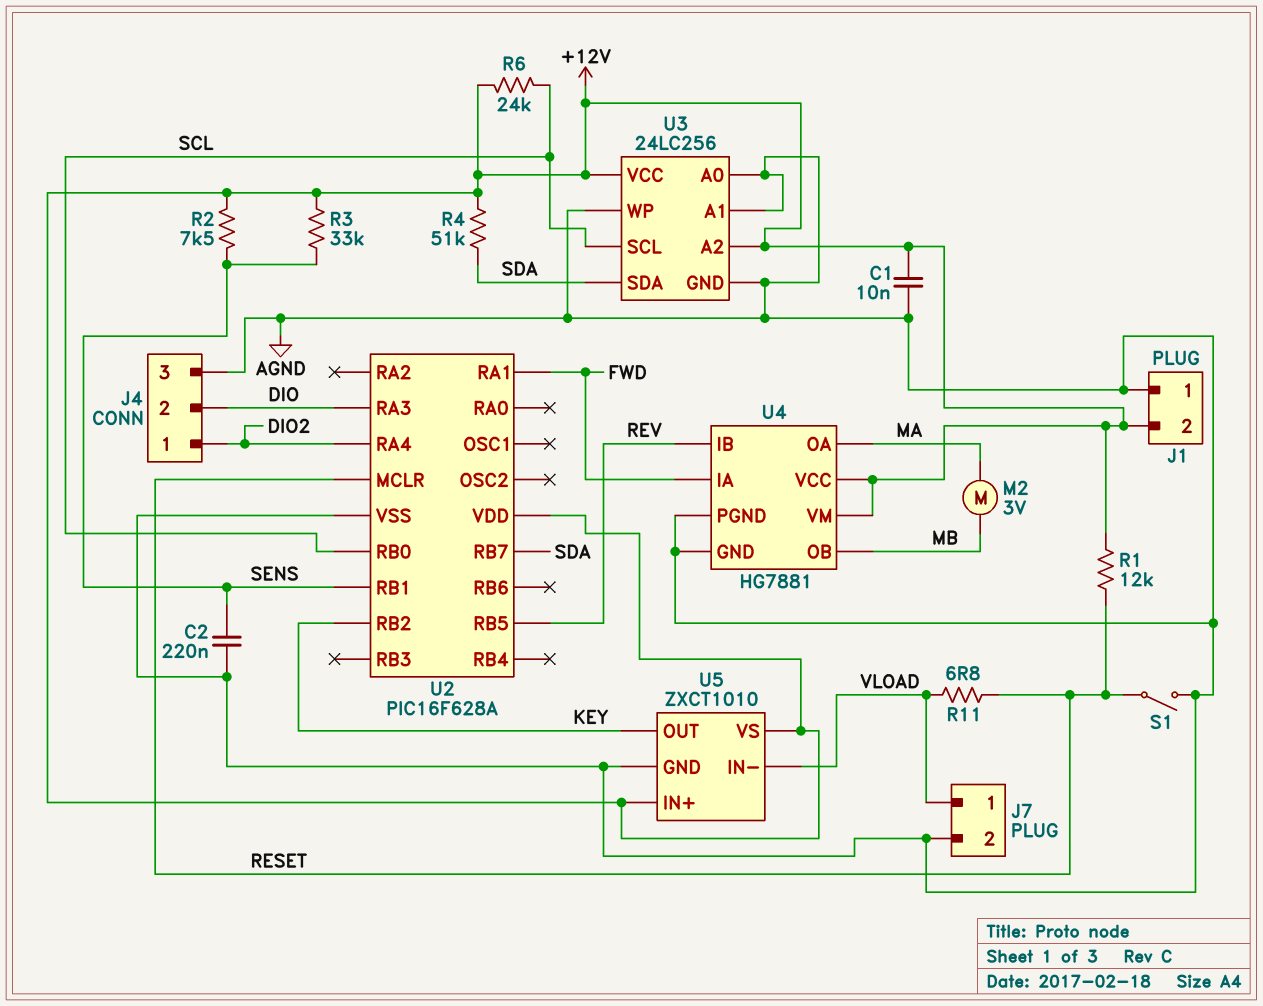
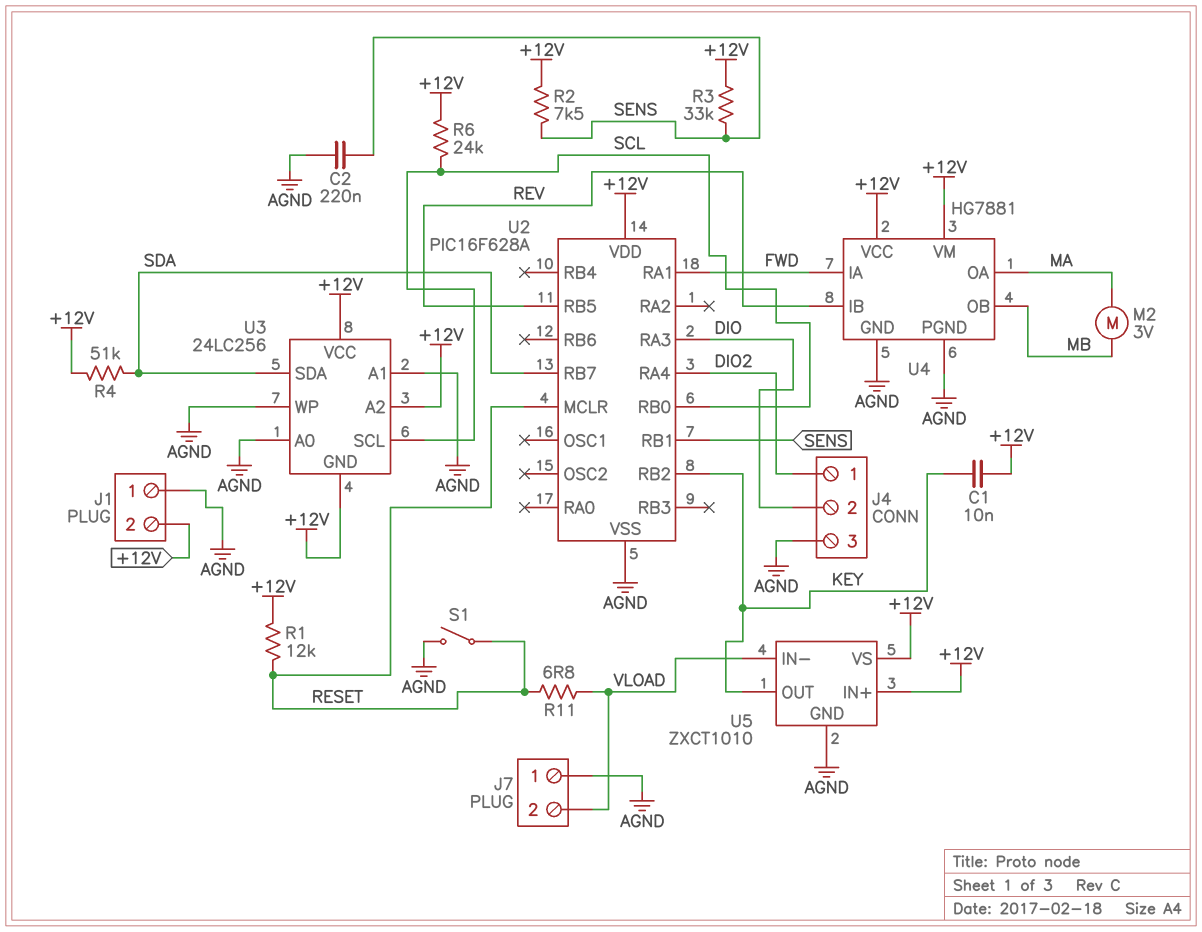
C1: 10nF (+12V, AGND) -> 10nF (+12V, KEY)
J7 pin 1: VLOAD -> AGND
J7 pin 2: AGND -> VLOAD
U3 pin GND: AGND -> +12V

